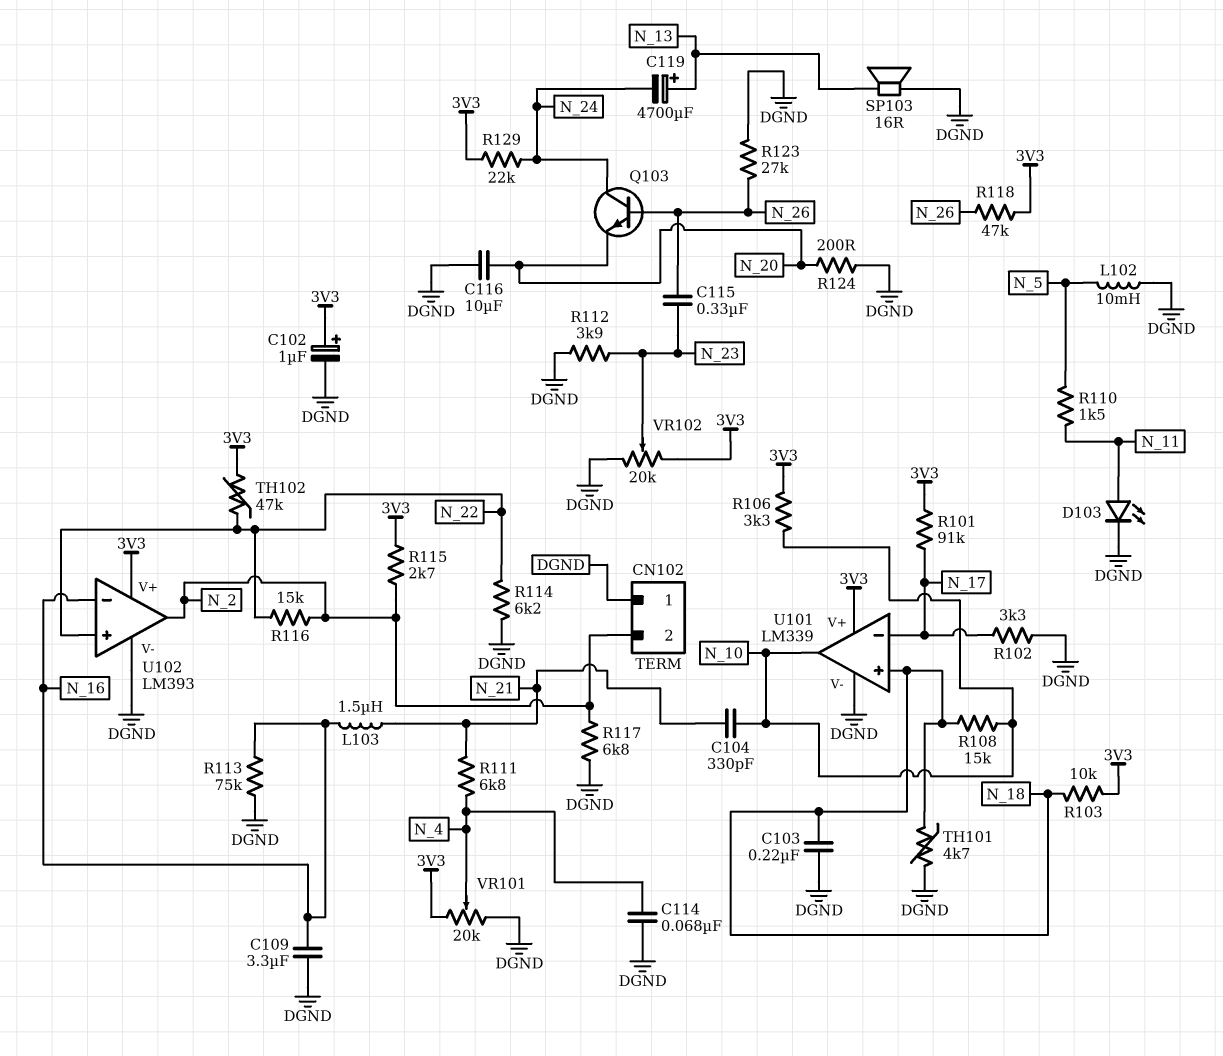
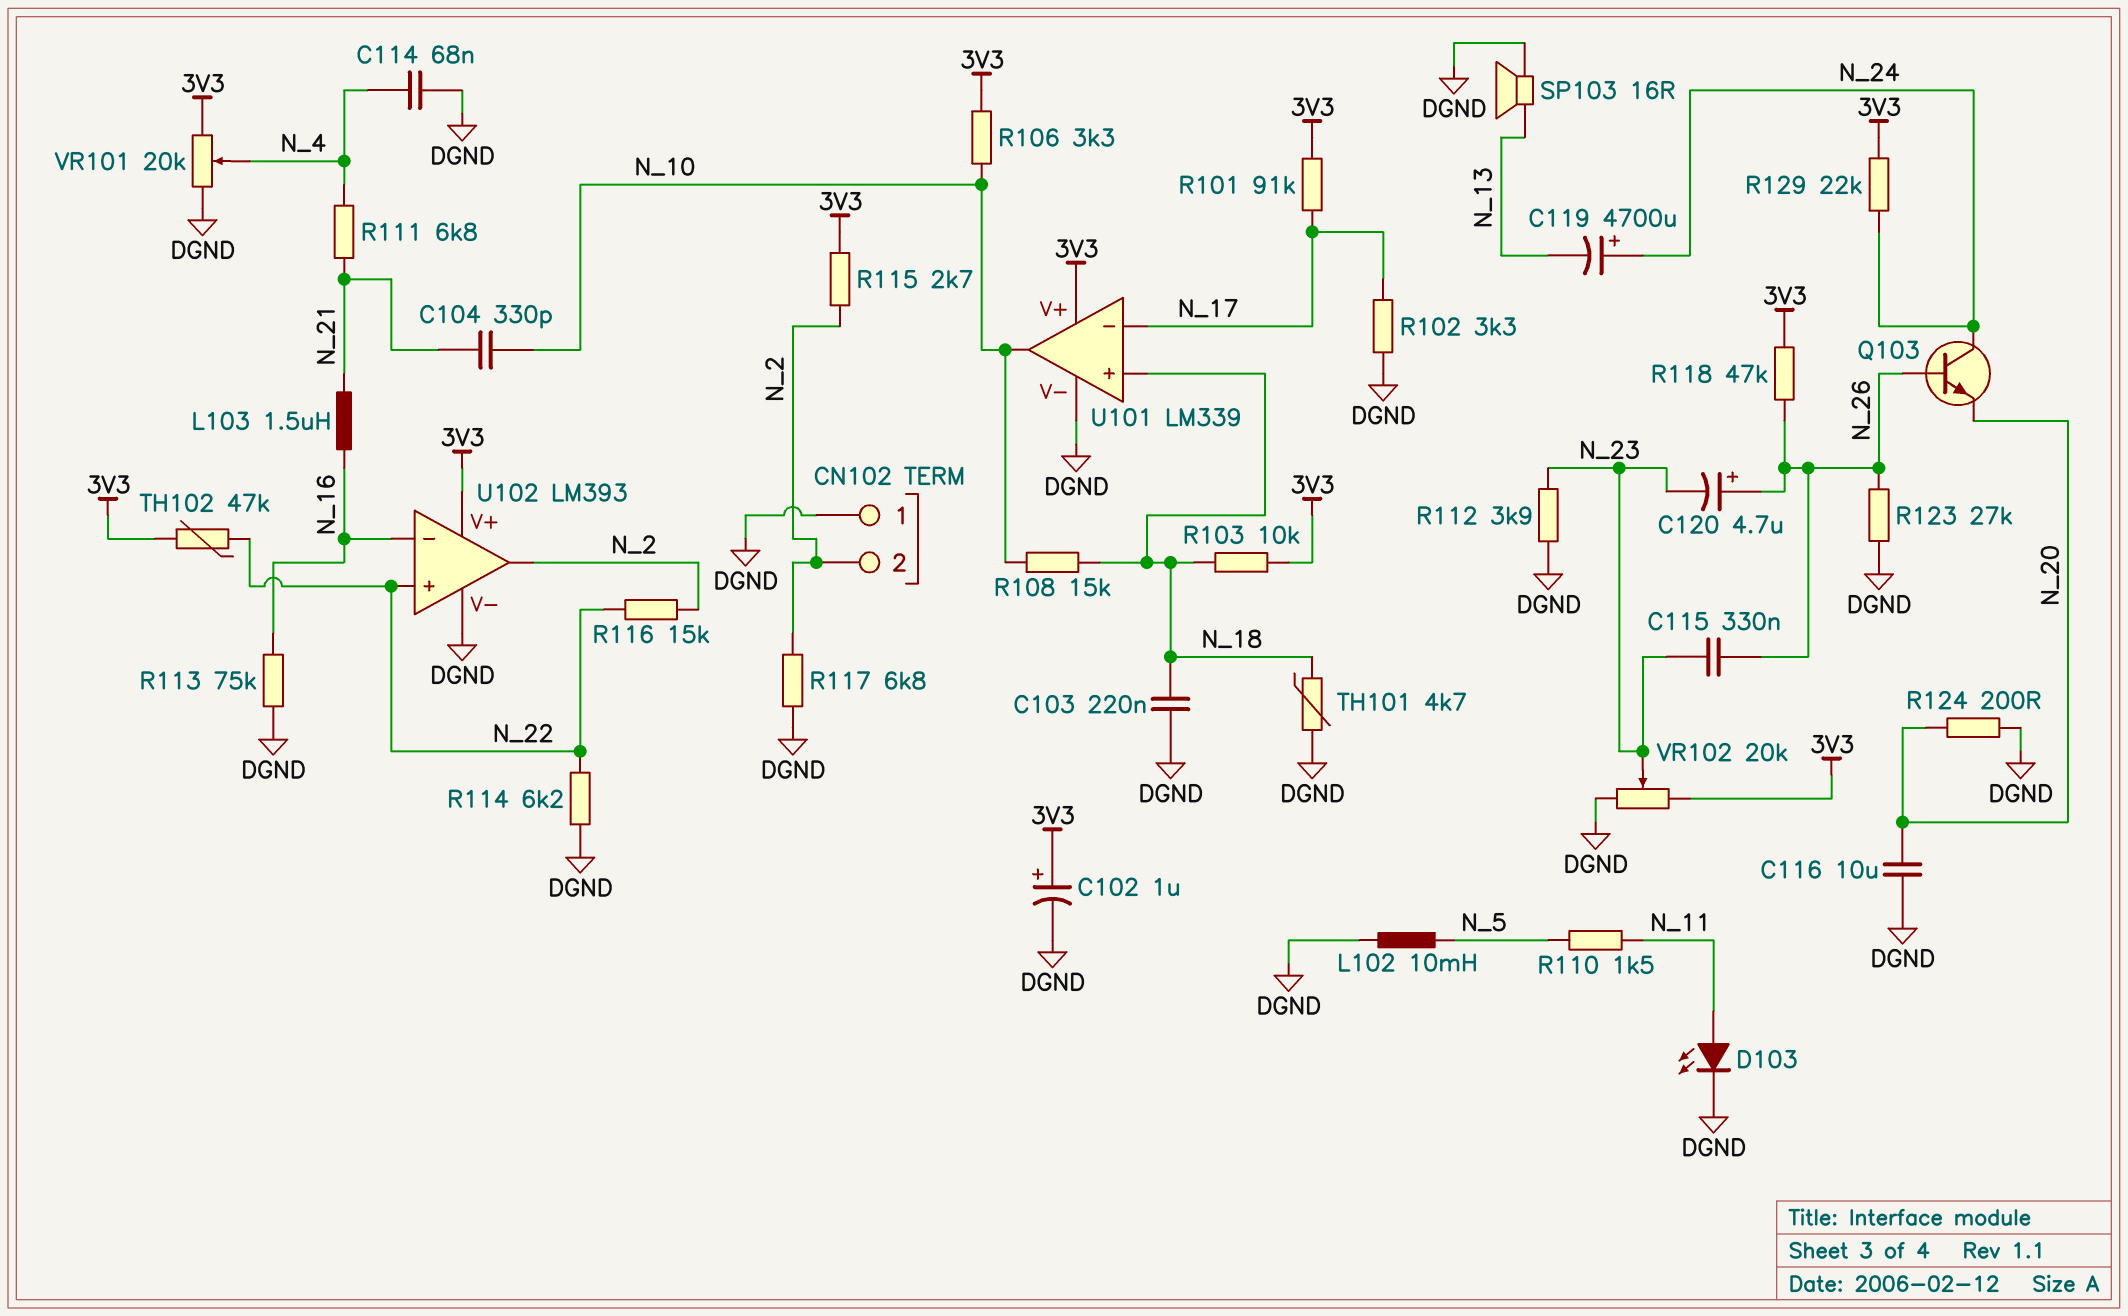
C109: 3.3uF (DGND, N_16) -> none
C119: 4700uF (plus N_13, minus N_24) -> 4700uF (plus N_24, minus N_13)
C120: none -> 4.7uF (plus N_26, minus N_23)

